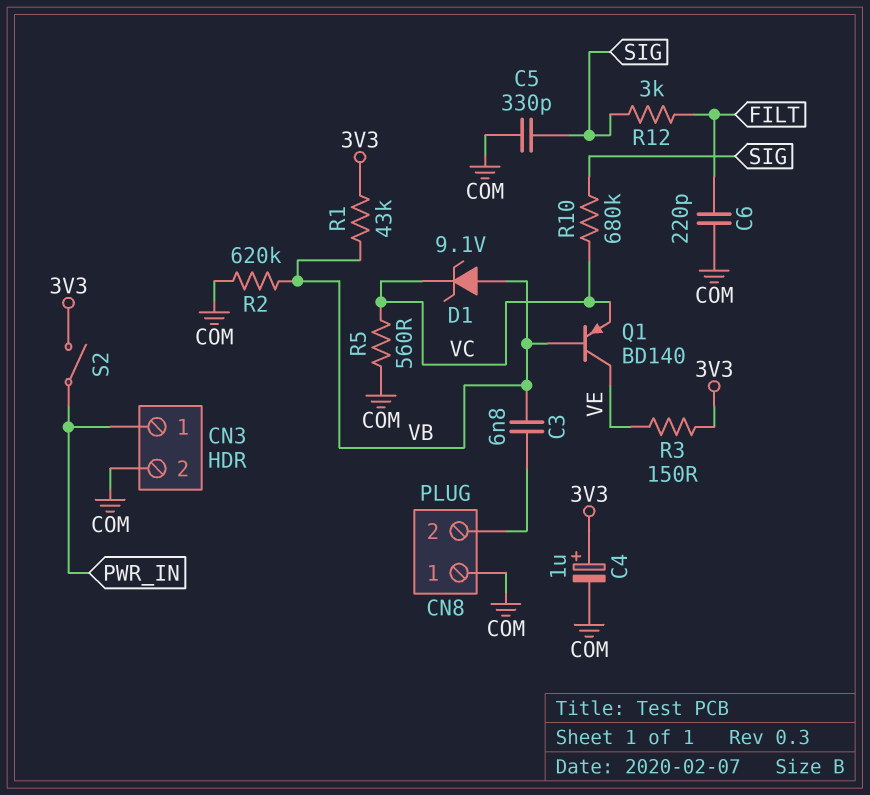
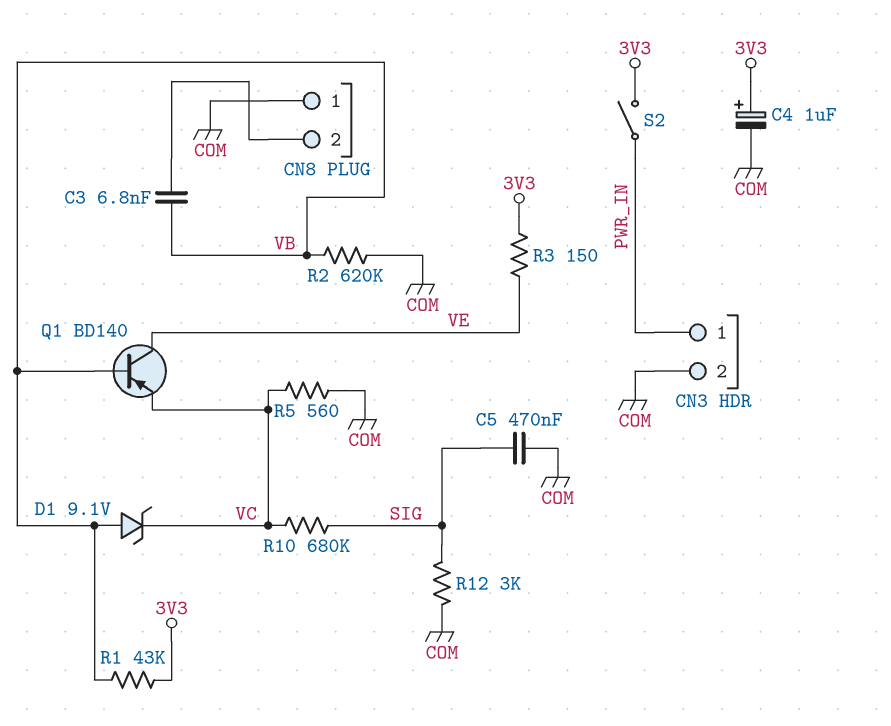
C5: 330pF (COM, SIG) -> 470nF (COM, SIG)
C6: 220pF (COM, FILT) -> none
R12: 3k (FILT, SIG) -> 3k (COM, SIG)

